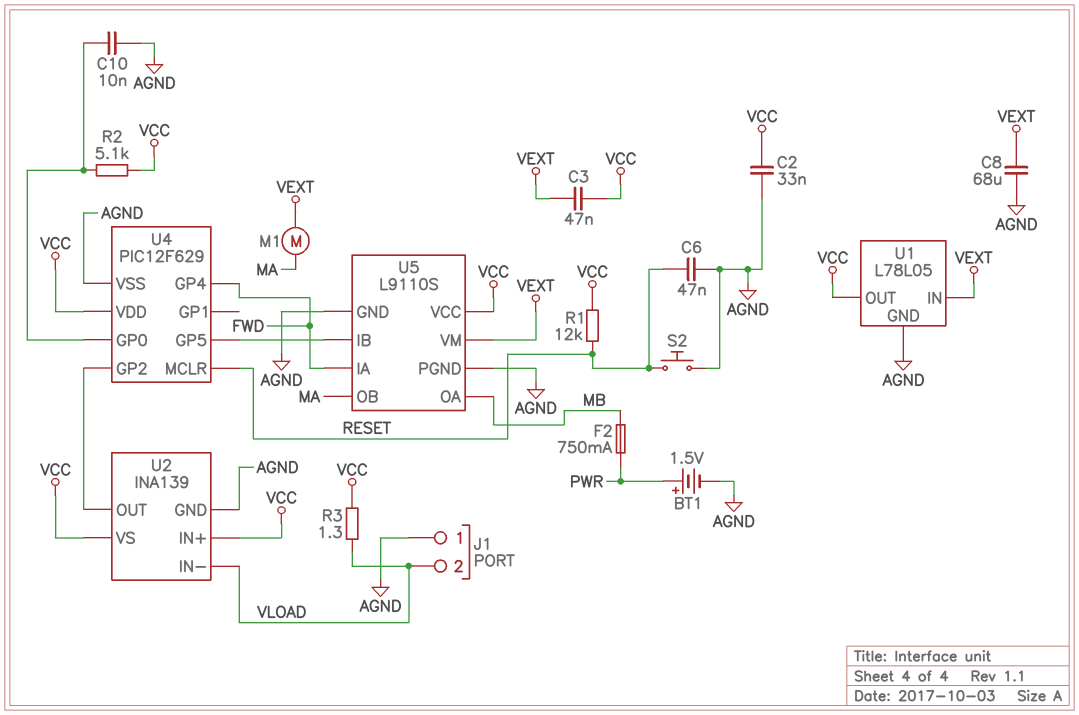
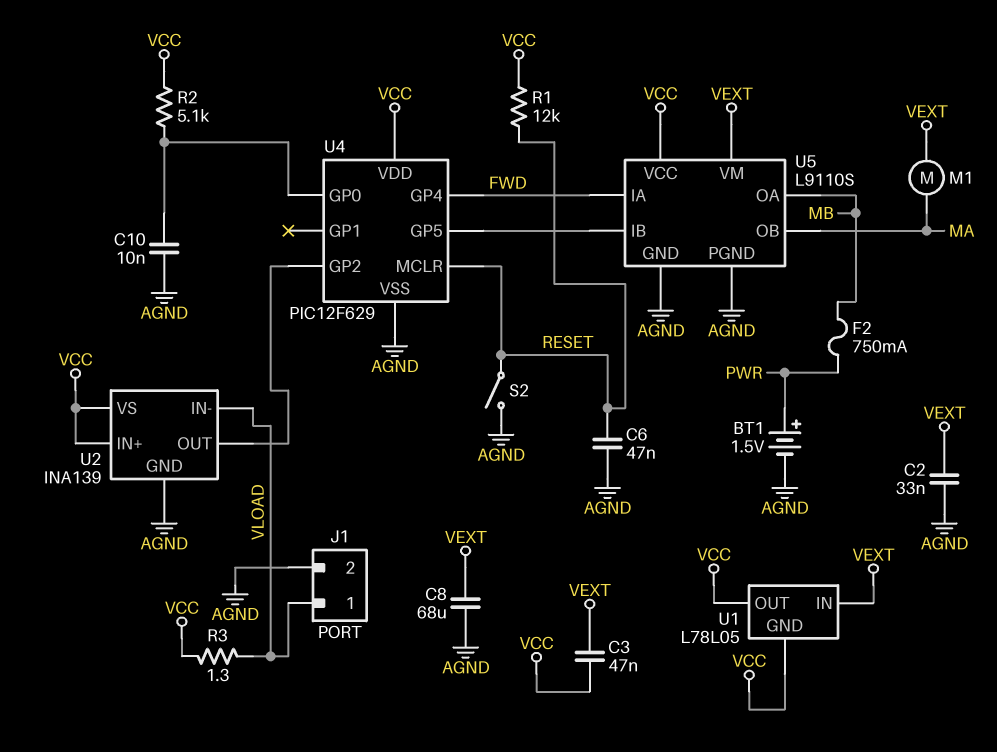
C2: 33nF (AGND, VCC) -> 33nF (AGND, VEXT)
J1 pin 1: AGND -> VLOAD
J1 pin 2: VLOAD -> AGND
S2: button (AGND, RESET) -> switch (AGND, RESET)
U1 pin GND: AGND -> VCC

